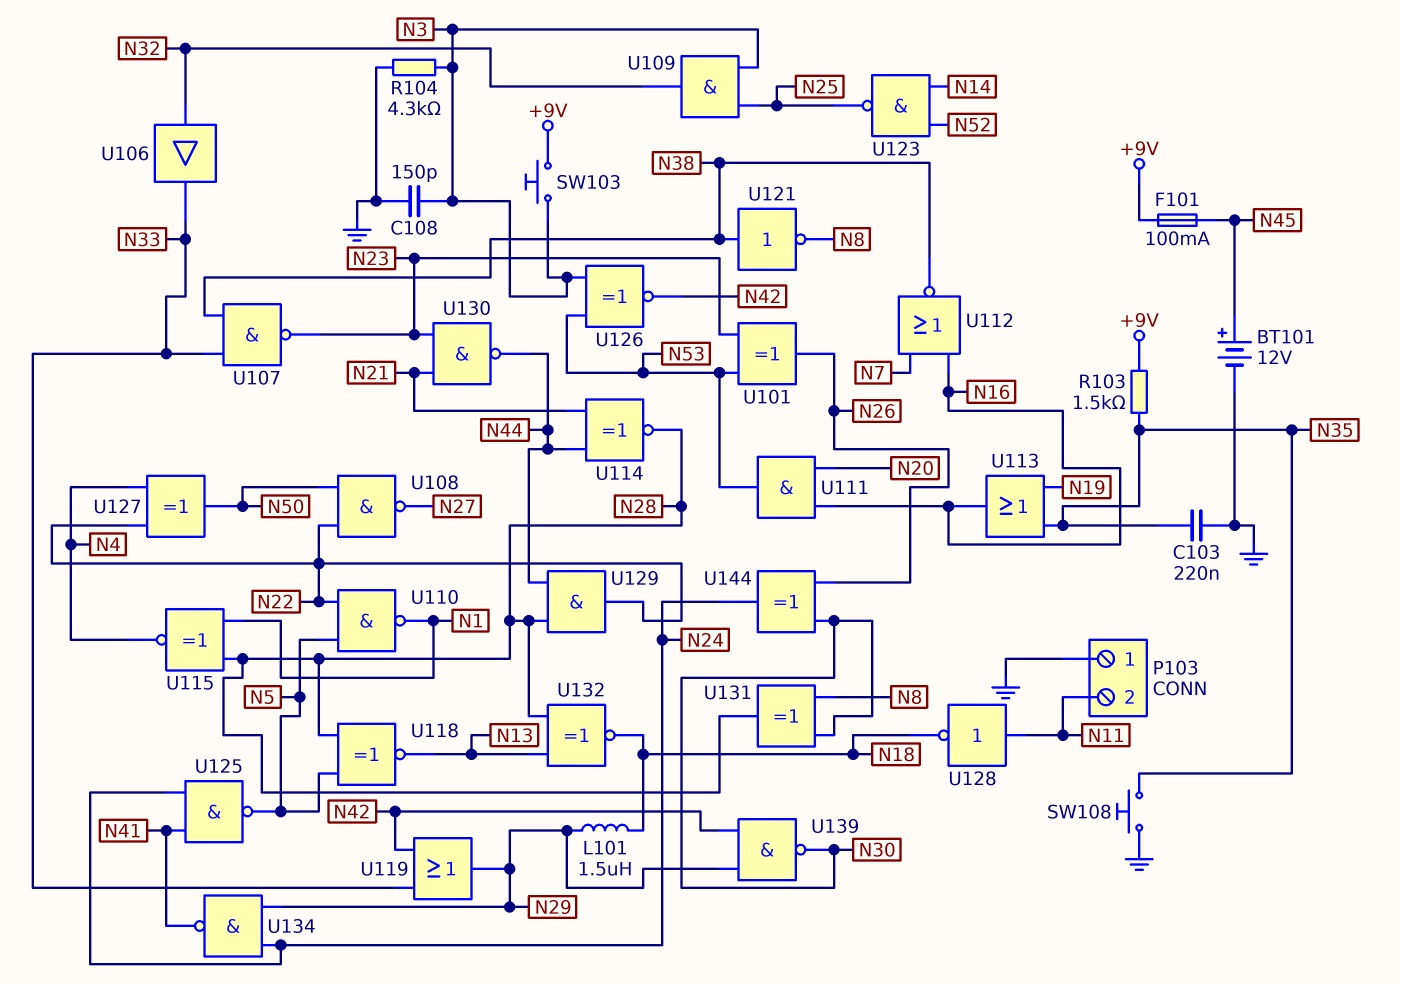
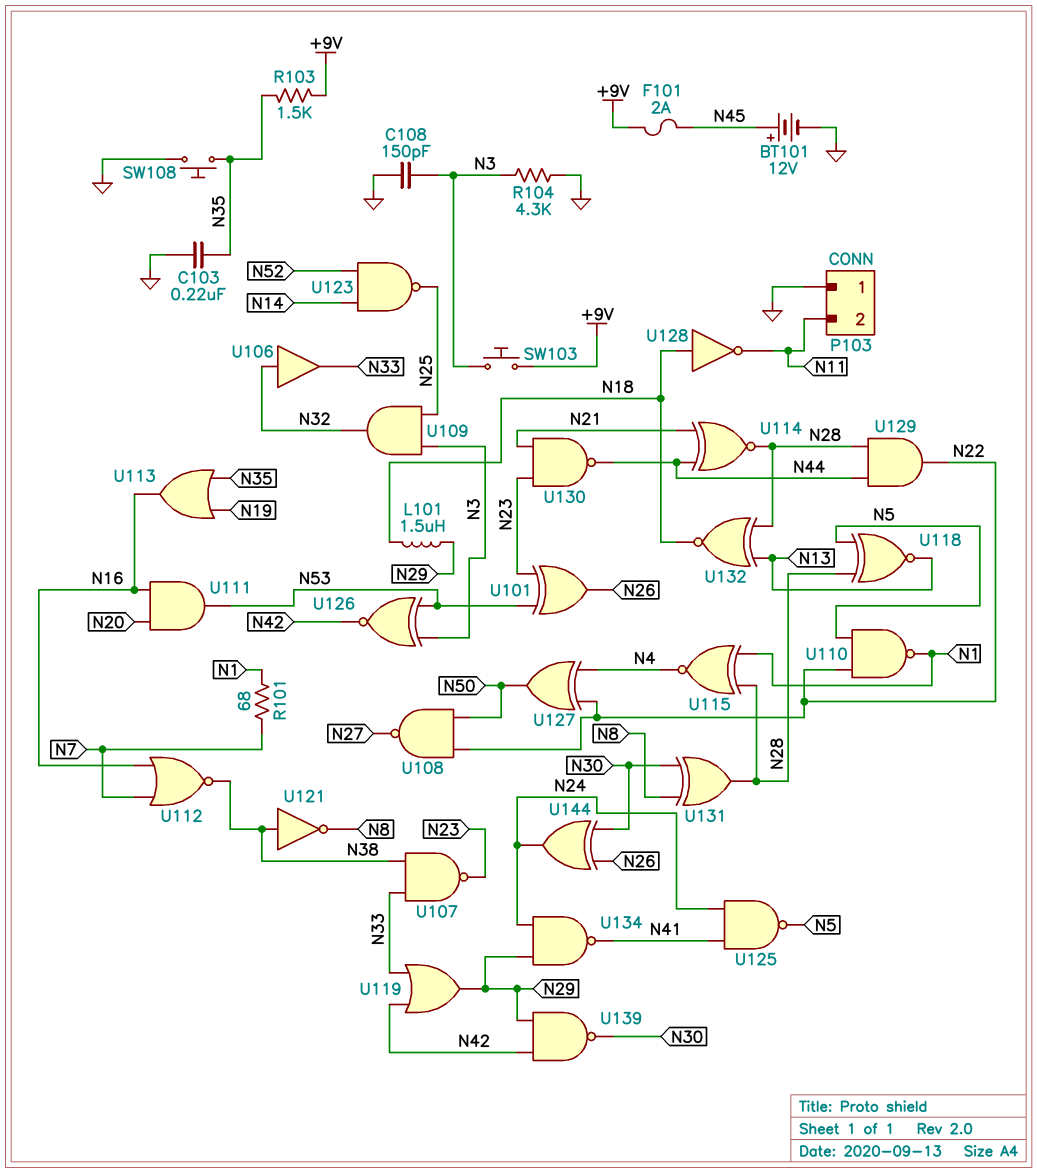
F101: 100mA (+9V, N45) -> 2A (+9V, N45)
R101: none -> 68 (N1, N7)
U128: NOT (in N11, out N18) -> NOT (in N18, out N11)

